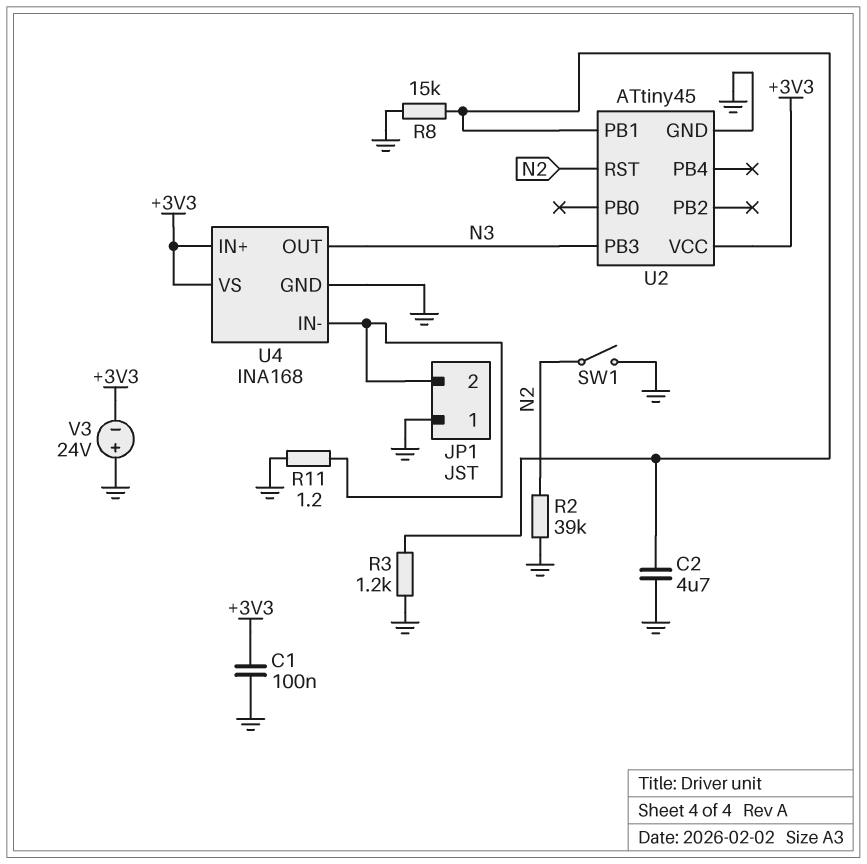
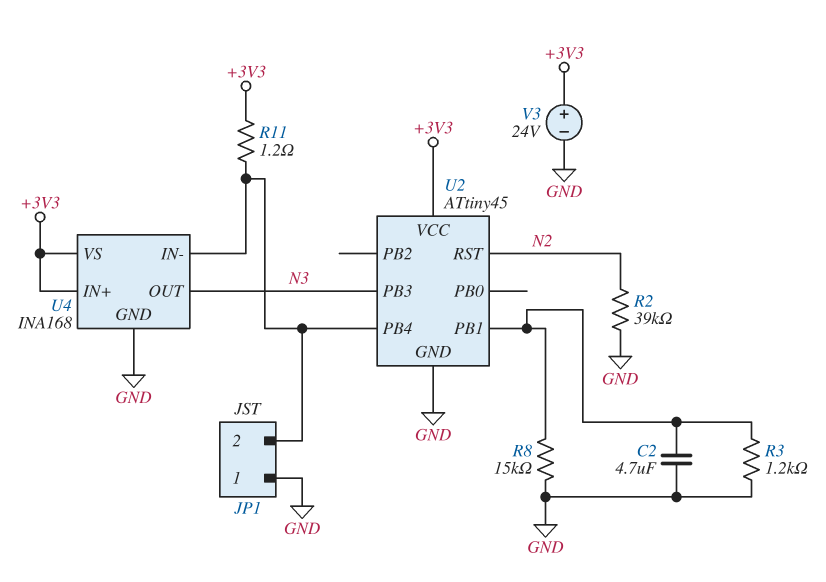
C1: 100nF (+3V3, GND) -> none
R11: 1.2 (GND, JP1/2) -> 1.2 (+3V3, JP1/2)
SW1: switch (GND, N2) -> none
U2 pin PB4: none -> JP1/2
V3: 24V (plus GND, minus +3V3) -> 24V (plus +3V3, minus GND)

